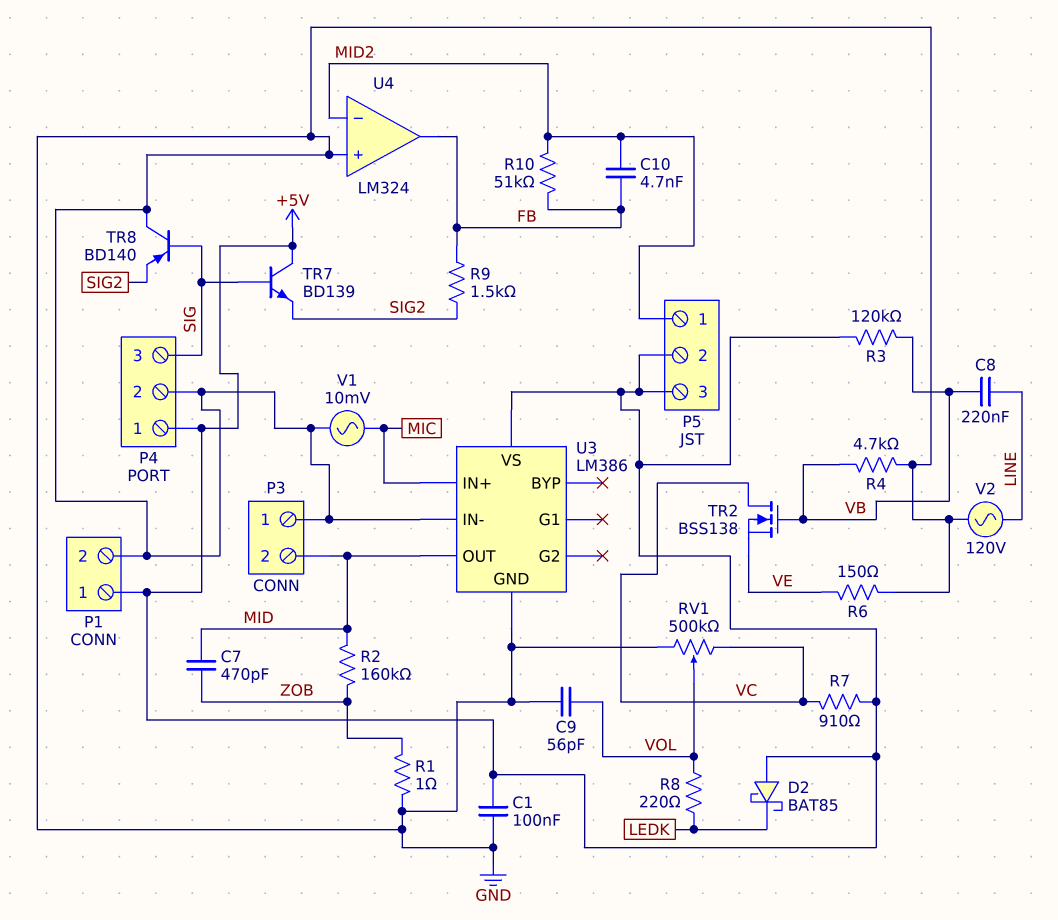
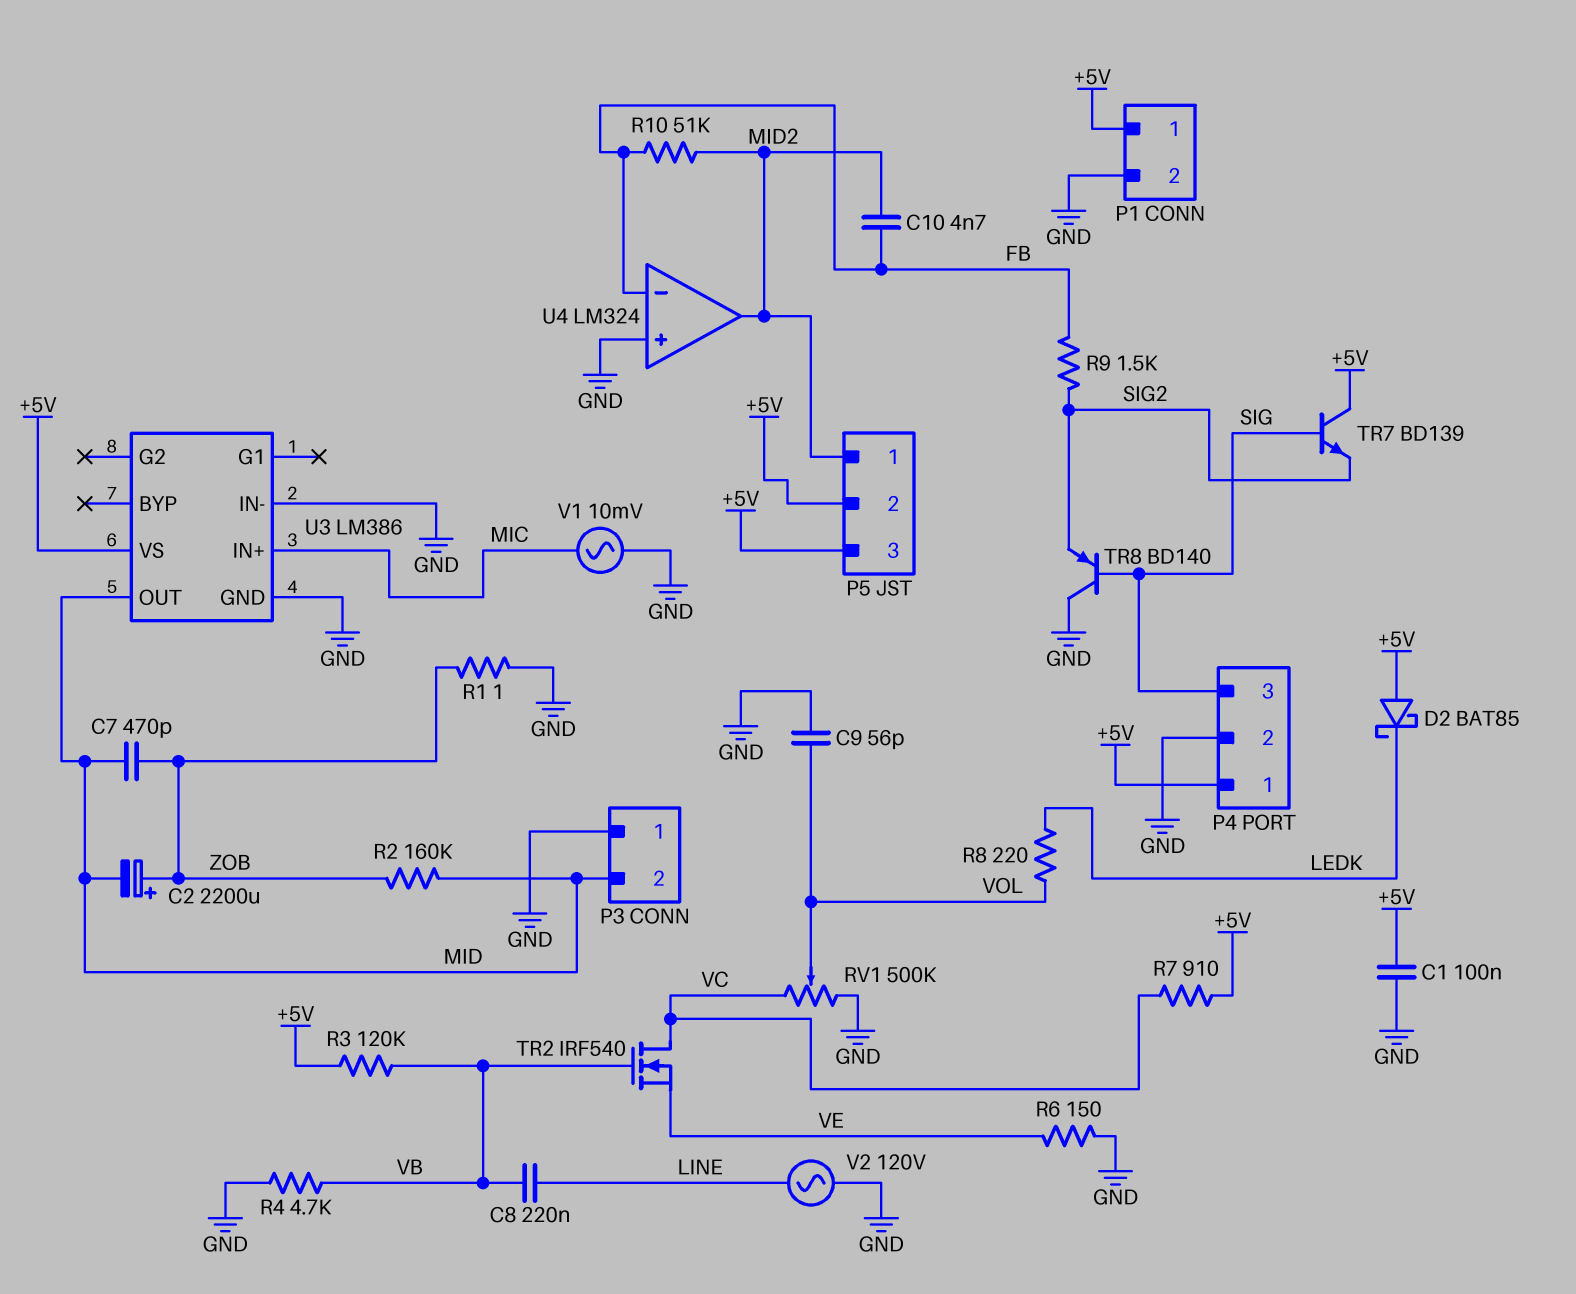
C2: none -> 2200uF (plus ZOB, minus MID)
TR2: NMOS BSS138 (G VB, D VC, S VE) -> NMOS IRF540 (G VB, D VC, S VE)
U4 pin in-: MID2 -> FB
U4 pin out: FB -> MID2

